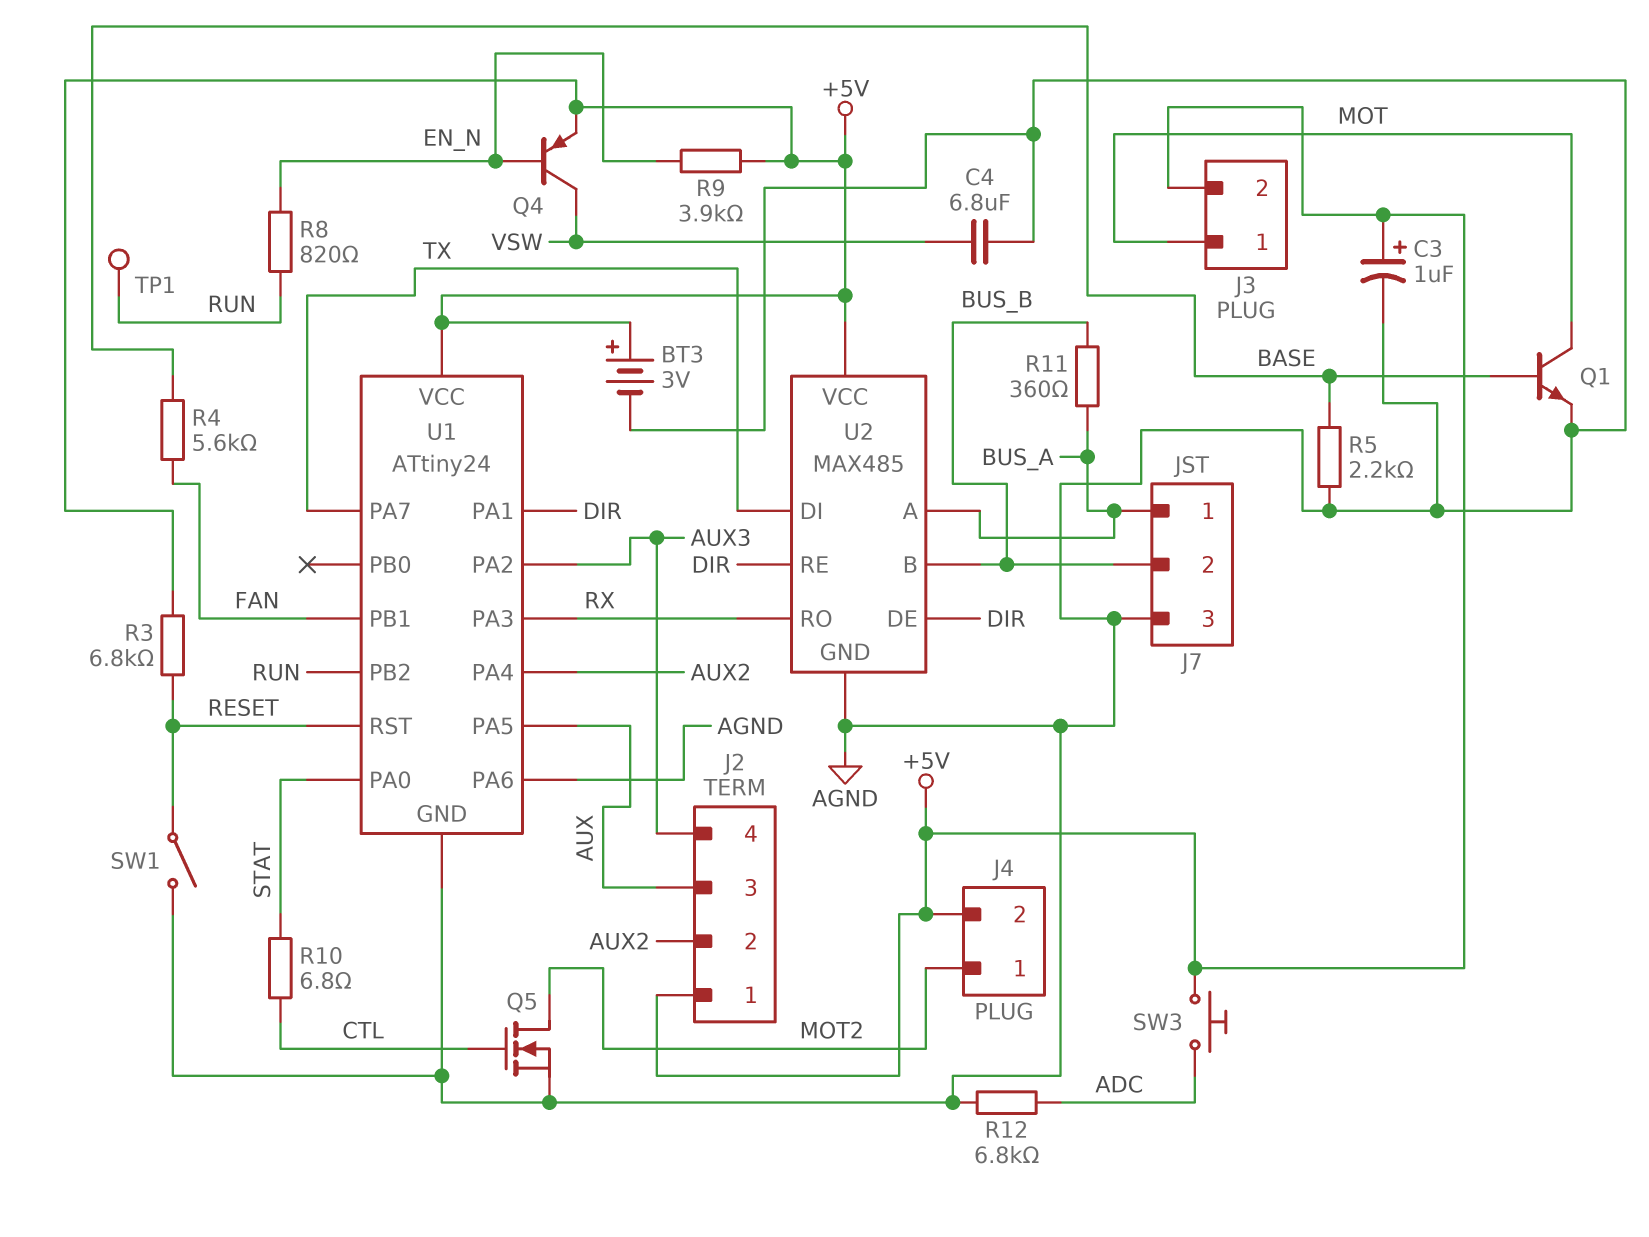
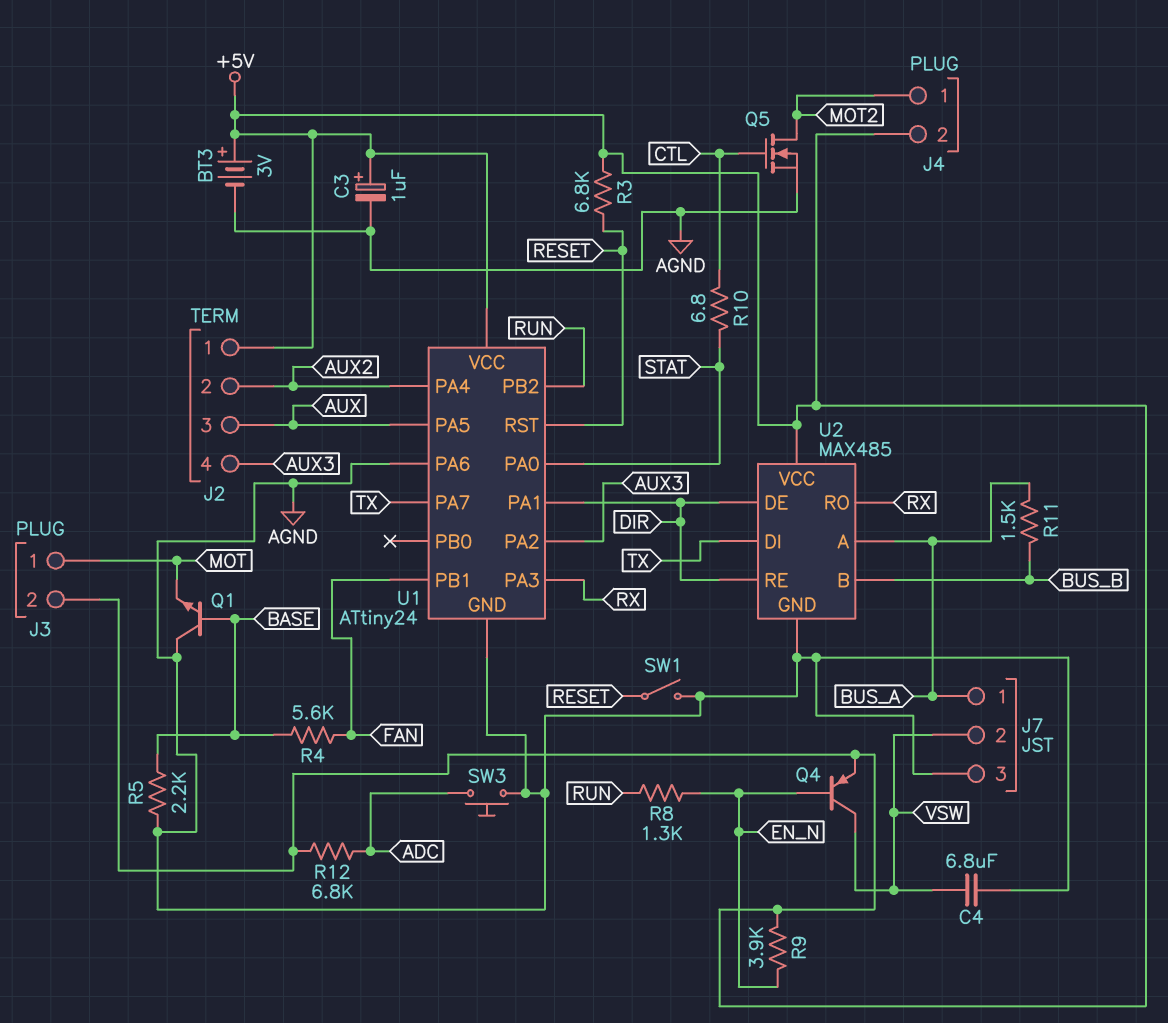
J7 pin 2: BUS_B -> VSW
Q1: NPN (B BASE, C MOT, E AGND) -> NPN (B BASE, C AGND, E MOT)
R8: 820 (EN_N, RUN) -> 1.3k (EN_N, RUN)
R11: 360 (BUS_A, BUS_B) -> 1.5k (BUS_A, BUS_B)
R12: 6.8k (ADC, AGND) -> 6.8k (+5V, ADC)
SW3: button (+5V, ADC) -> button (ADC, AGND)
TP1: test point (RUN) -> none

